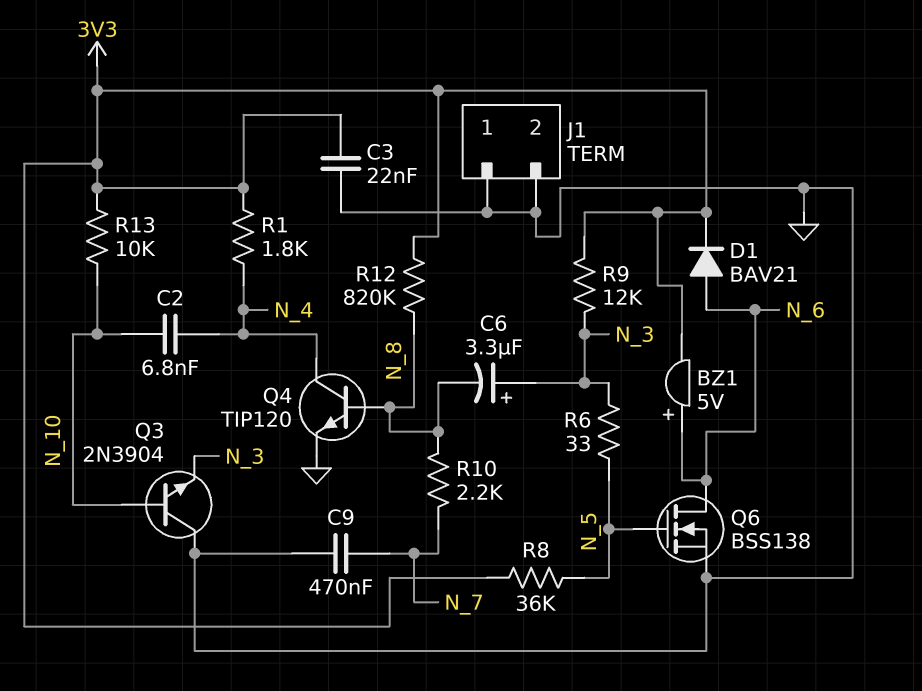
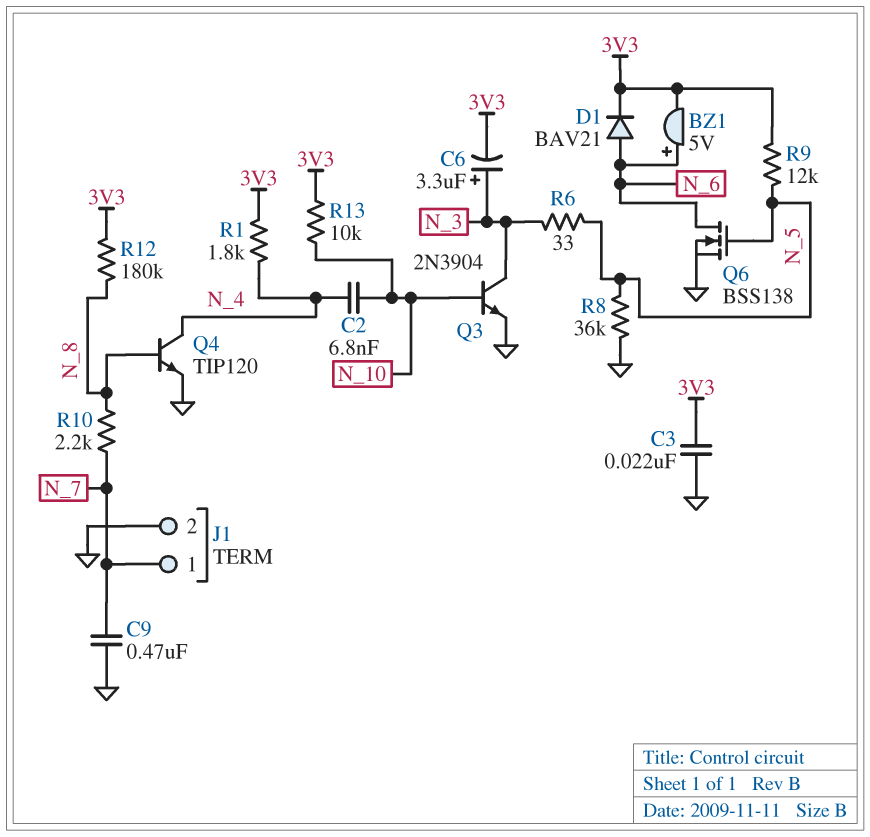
C6: 3.3uF (plus N_3, minus N_8) -> 3.3uF (plus N_3, minus 3V3)
J1 pin 1: GND -> N_7
Q3: NPN 2N3904 (B N_10, C GND, E N_3) -> NPN 2N3904 (B N_10, C N_3, E GND)
R8: 36k (3V3, N_5) -> 36k (GND, N_5)
R9: 12k (3V3, N_3) -> 12k (3V3, N_5)
R12: 820k (3V3, N_8) -> 180k (3V3, N_8)

